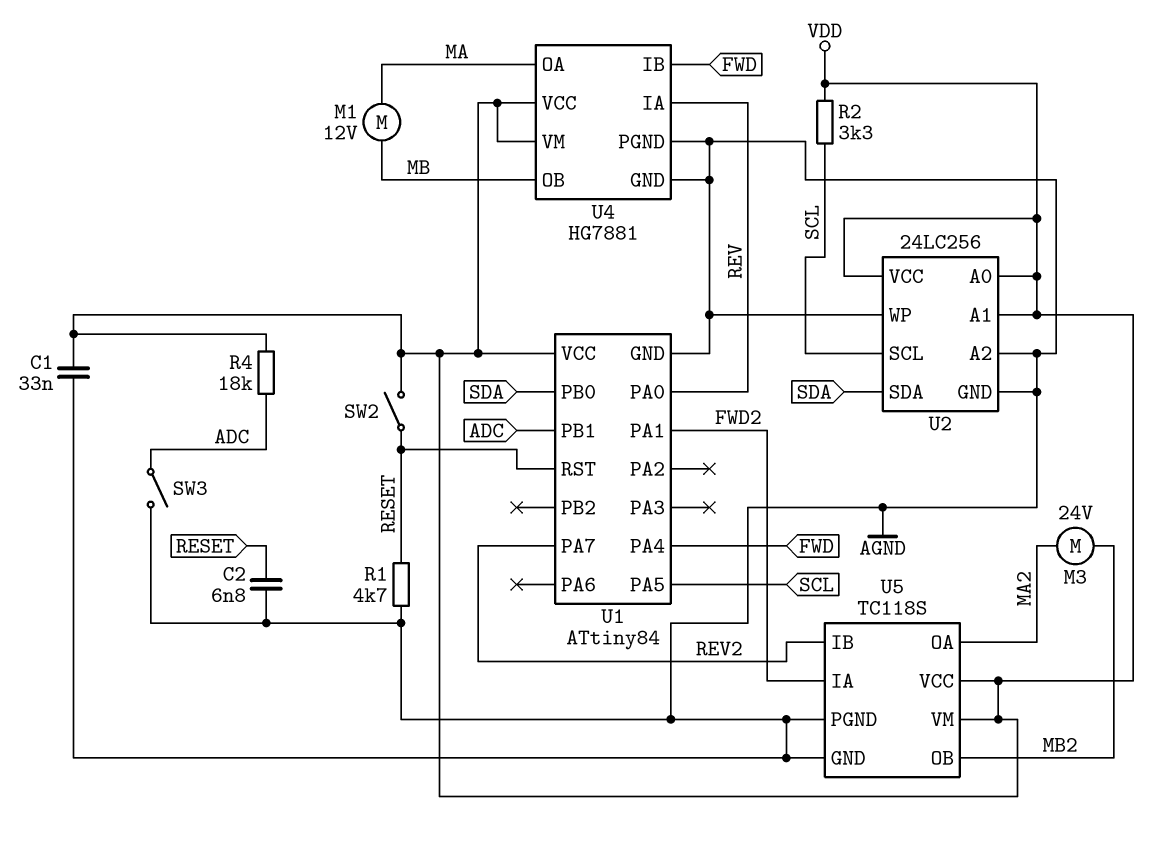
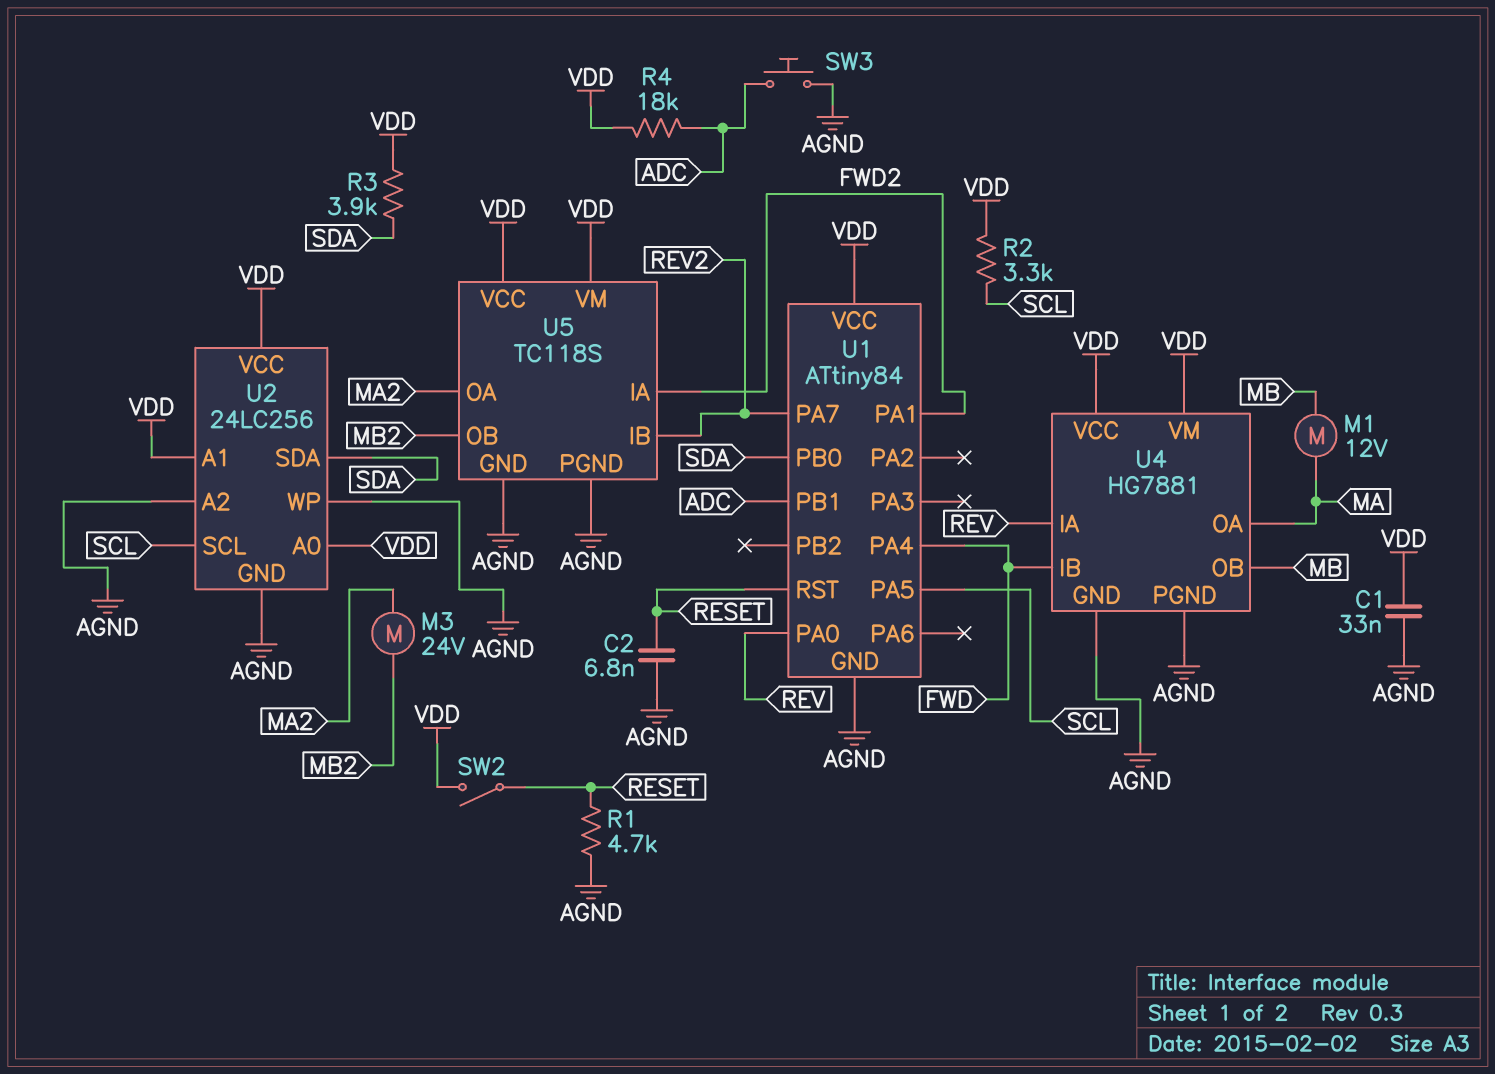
R3: none -> 3.9k (SDA, VDD)
SW3: switch (ADC, AGND) -> button (ADC, AGND)

